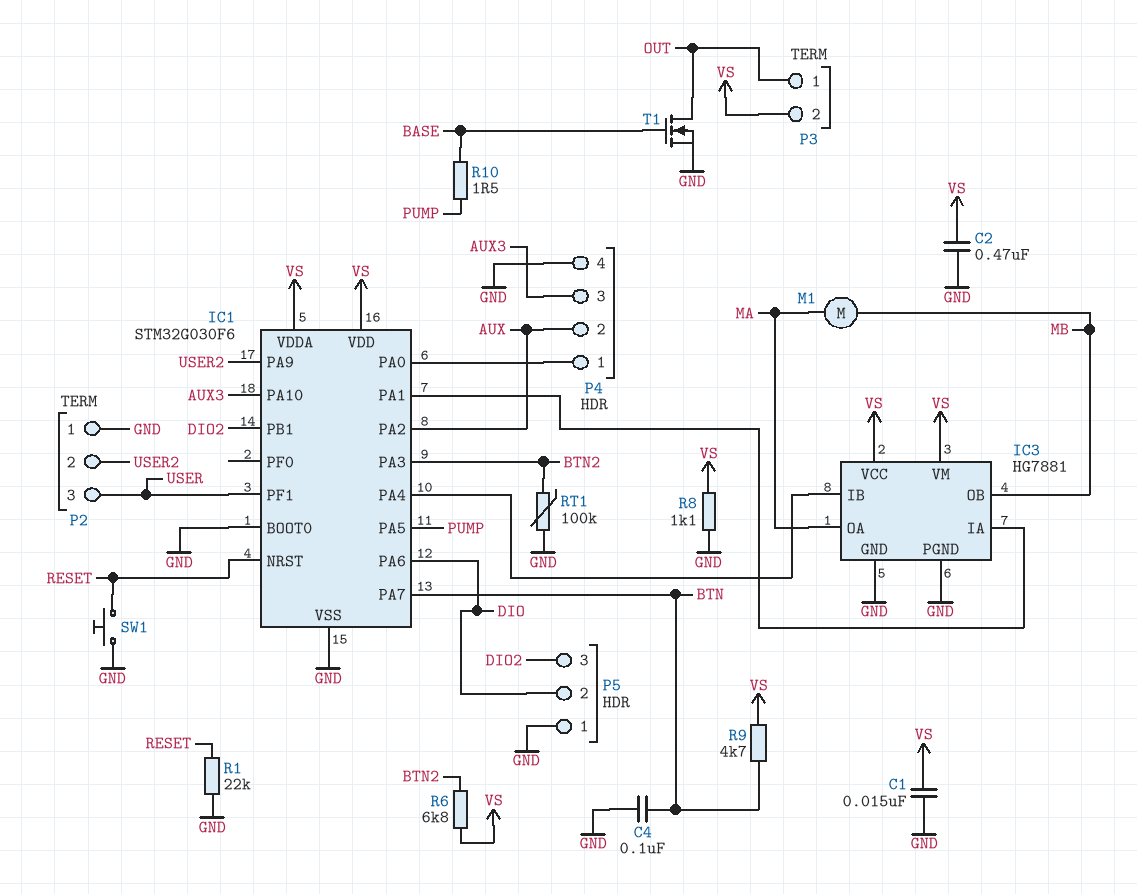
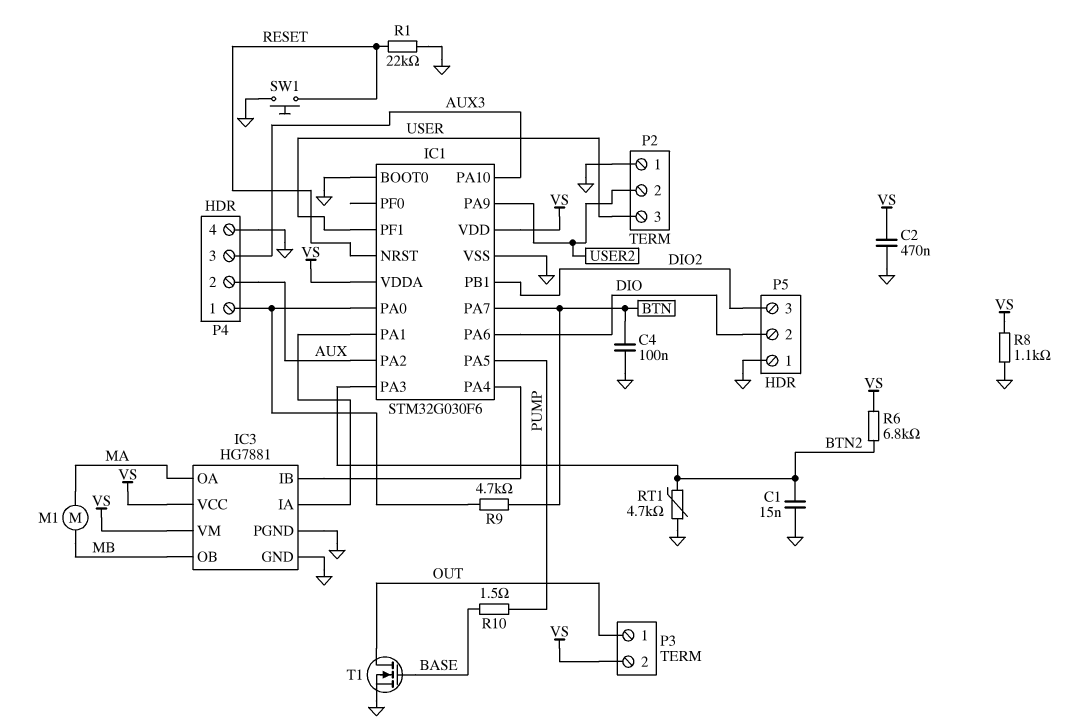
C1: 15nF (GND, VS) -> 15nF (BTN2, GND)
R9: 4.7k (BTN, VS) -> 4.7k (BTN, IC1/PA0)
RT1: 100k (BTN2, GND) -> 4.7k (BTN2, GND)

